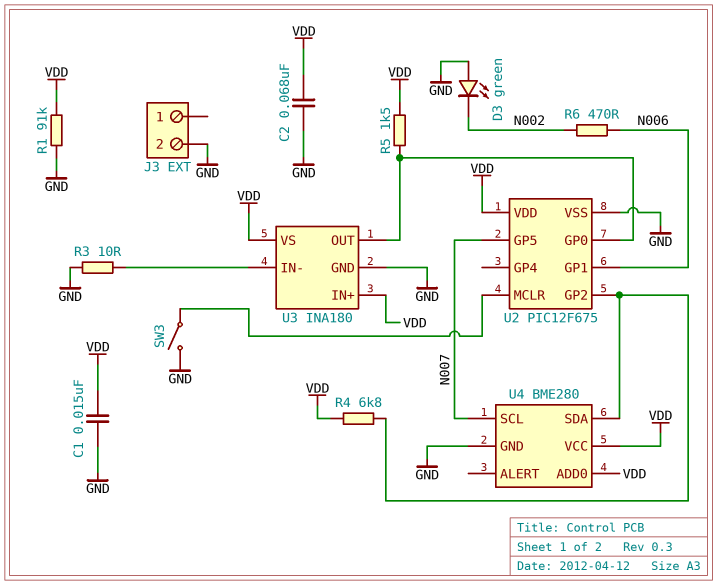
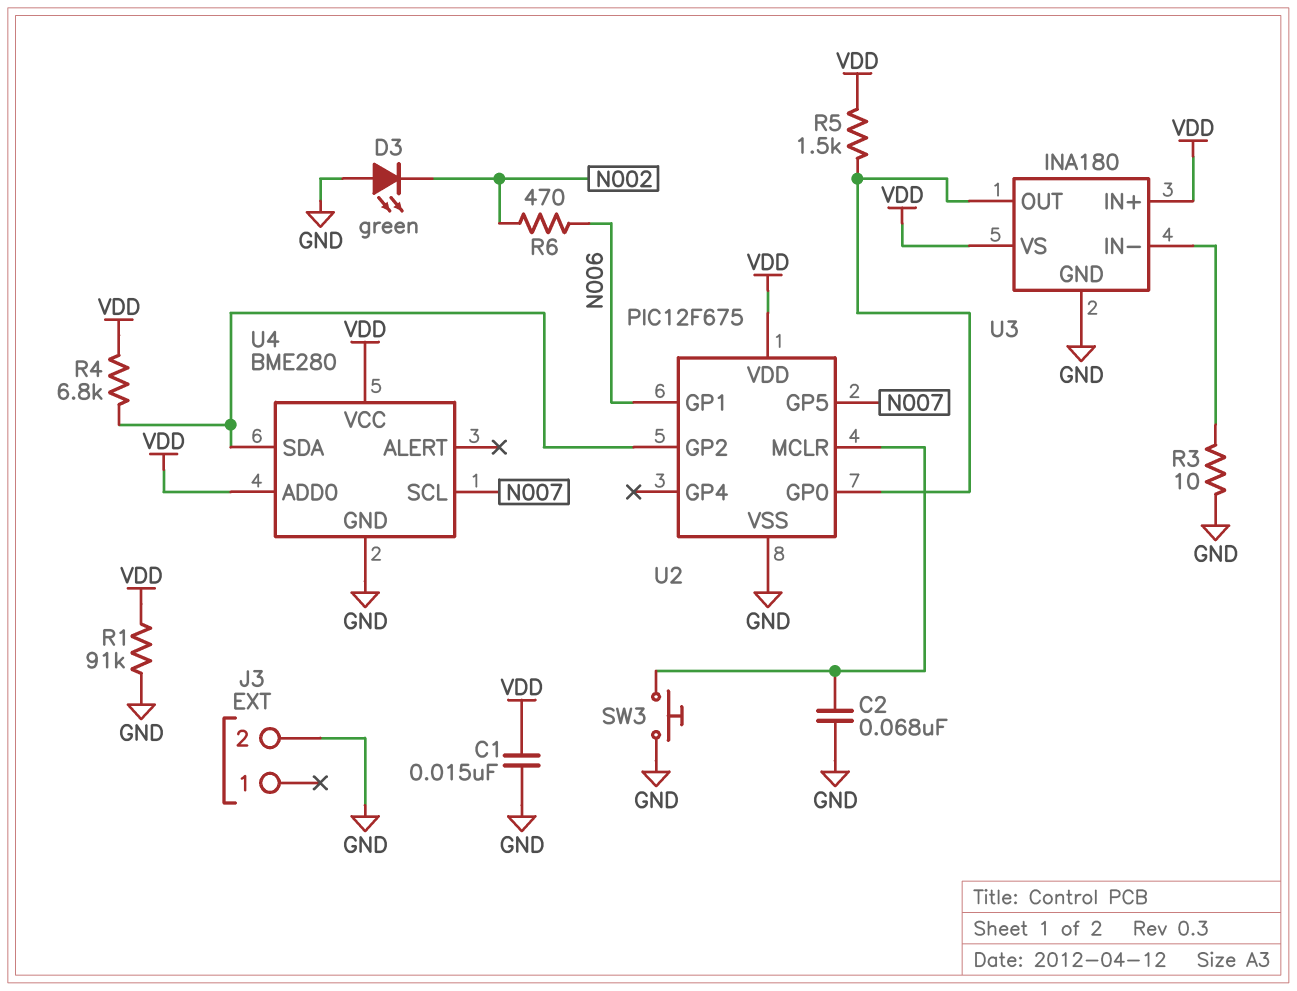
C2: 68nF (GND, VDD) -> 68nF (GND, U2/MCLR)
SW3: switch (GND, U2/MCLR) -> button (GND, U2/MCLR)

